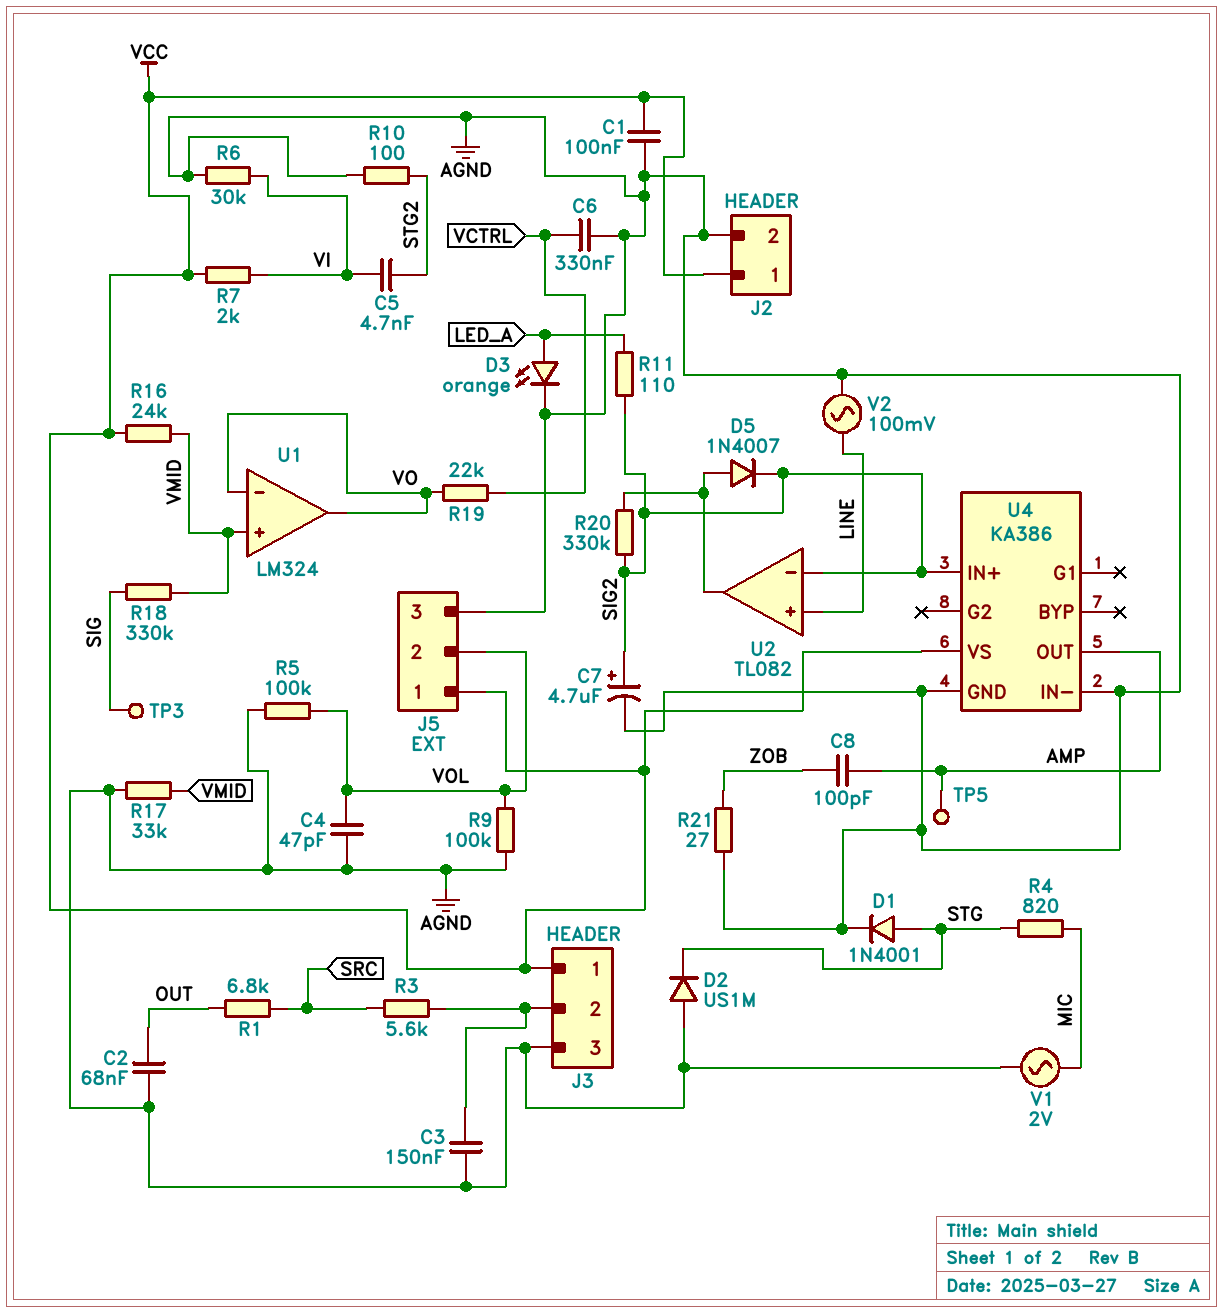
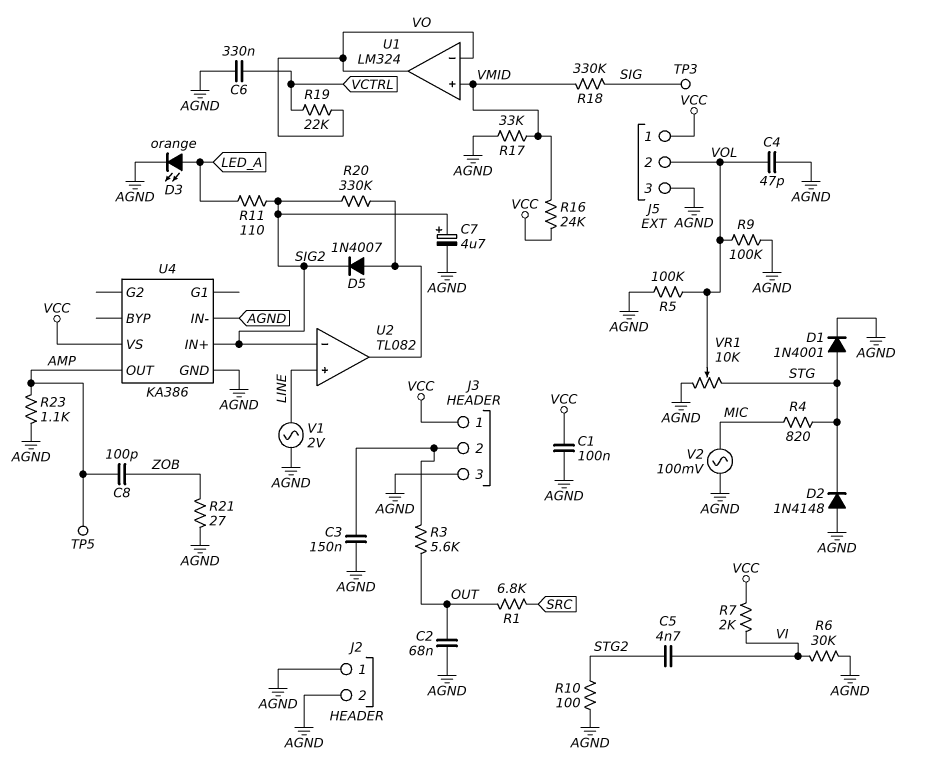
D2: diode US1M (A AGND, K STG) -> diode 1N4148 (A AGND, K STG)
J2 pin 1: VCC -> AGND
R3: 5.6k (J3/2, SRC) -> 5.6k (J3/2, OUT)
R23: none -> 1.1k (AGND, AMP)
V1: AC 2V (AGND, MIC) -> AC 2V (AGND, LINE)
V2: AC 100mV (AGND, LINE) -> AC 100mV (AGND, MIC)
VR1: none -> 10k (AGND, STG, wiper VOL)

